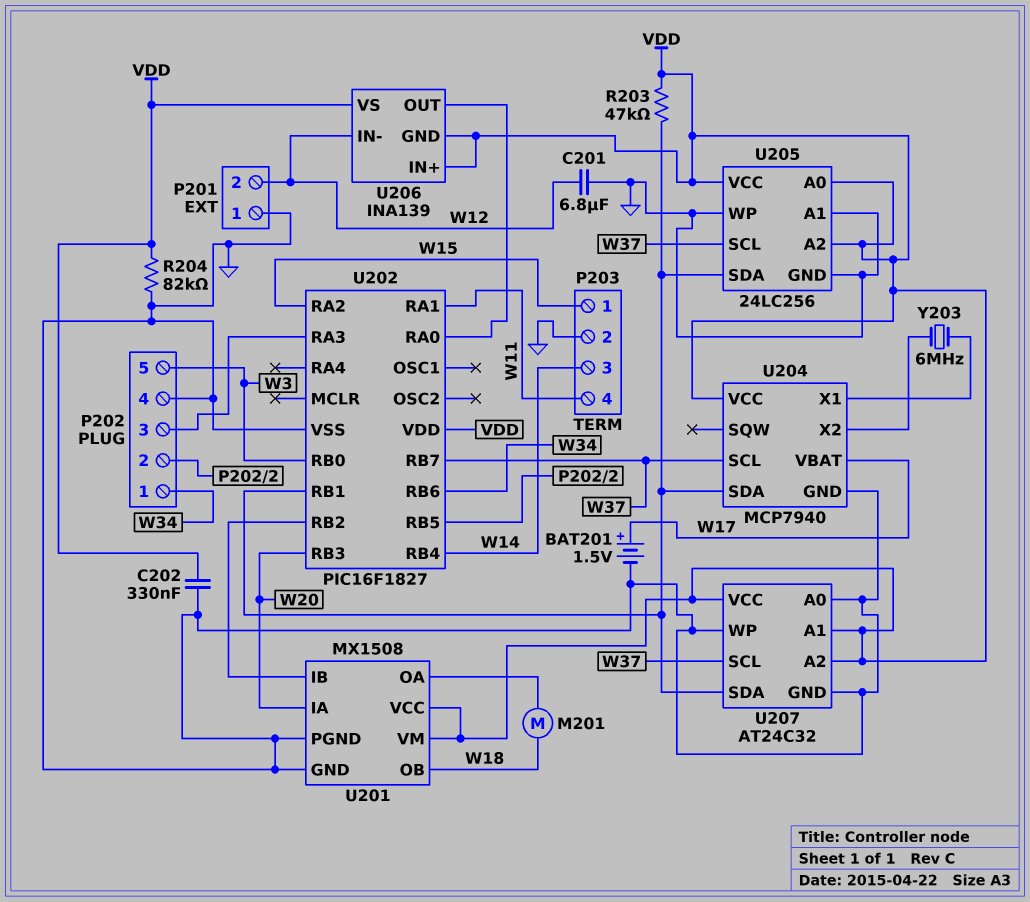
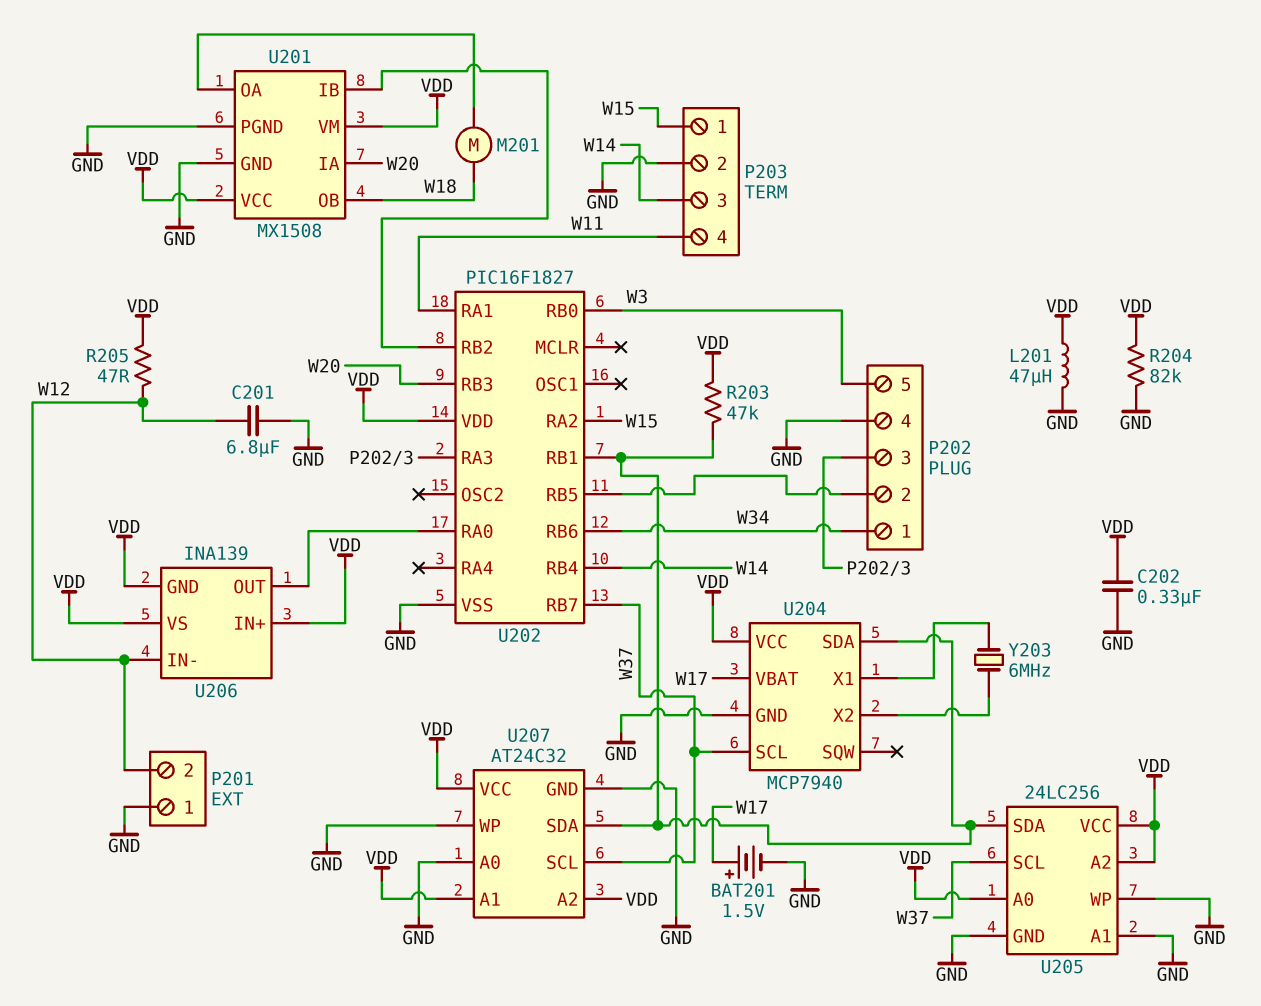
L201: none -> 47uH (GND, VDD)
R205: none -> 47 (VDD, W12)

